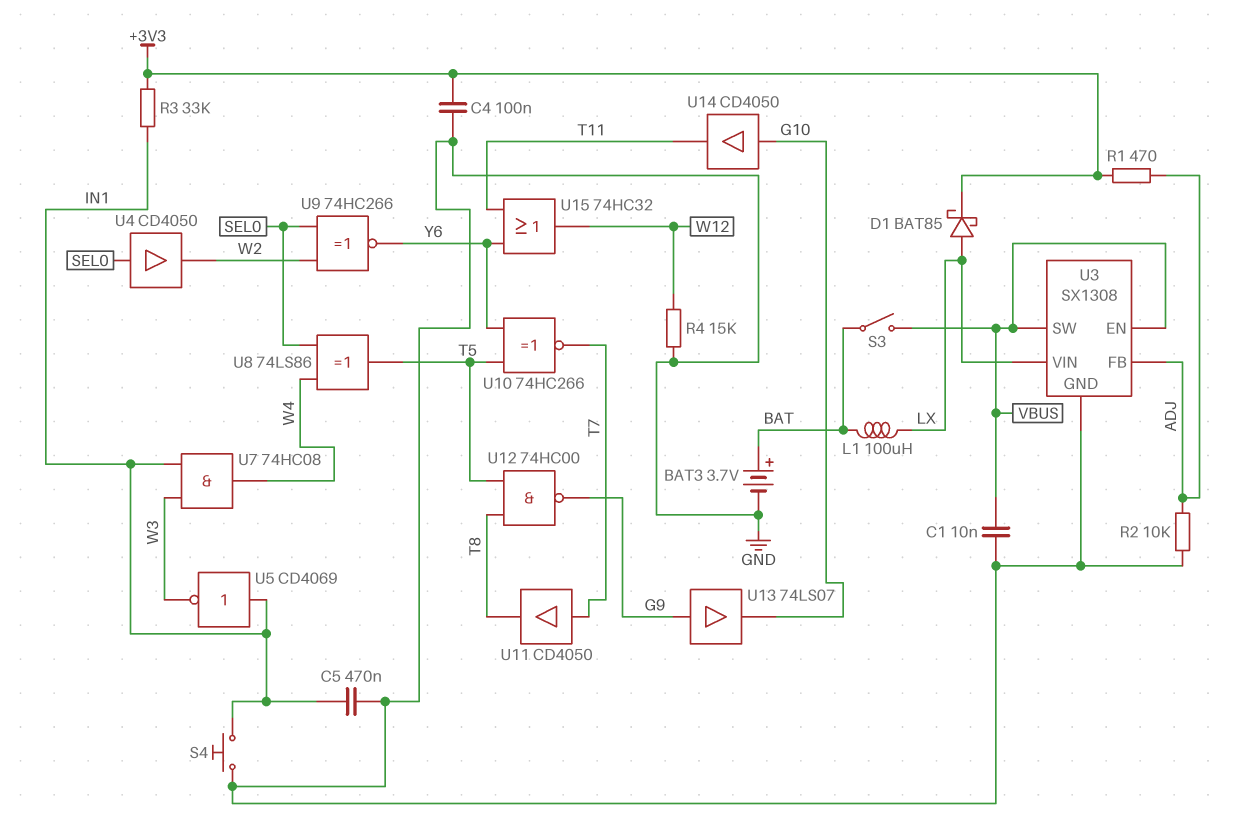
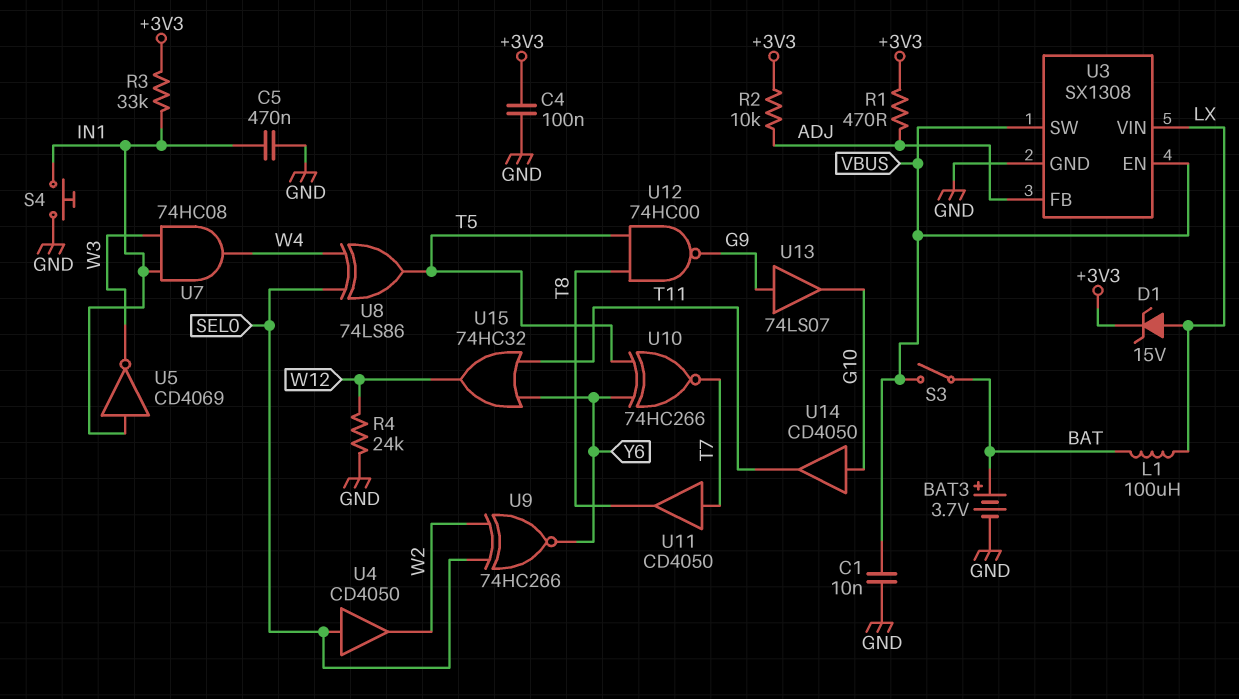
D1: schottky BAT85 (A LX, K +3V3) -> zener 15V (A LX, K +3V3)
R2: 10k (ADJ, GND) -> 10k (+3V3, ADJ)
R4: 15k (GND, W12) -> 24k (GND, W12)

